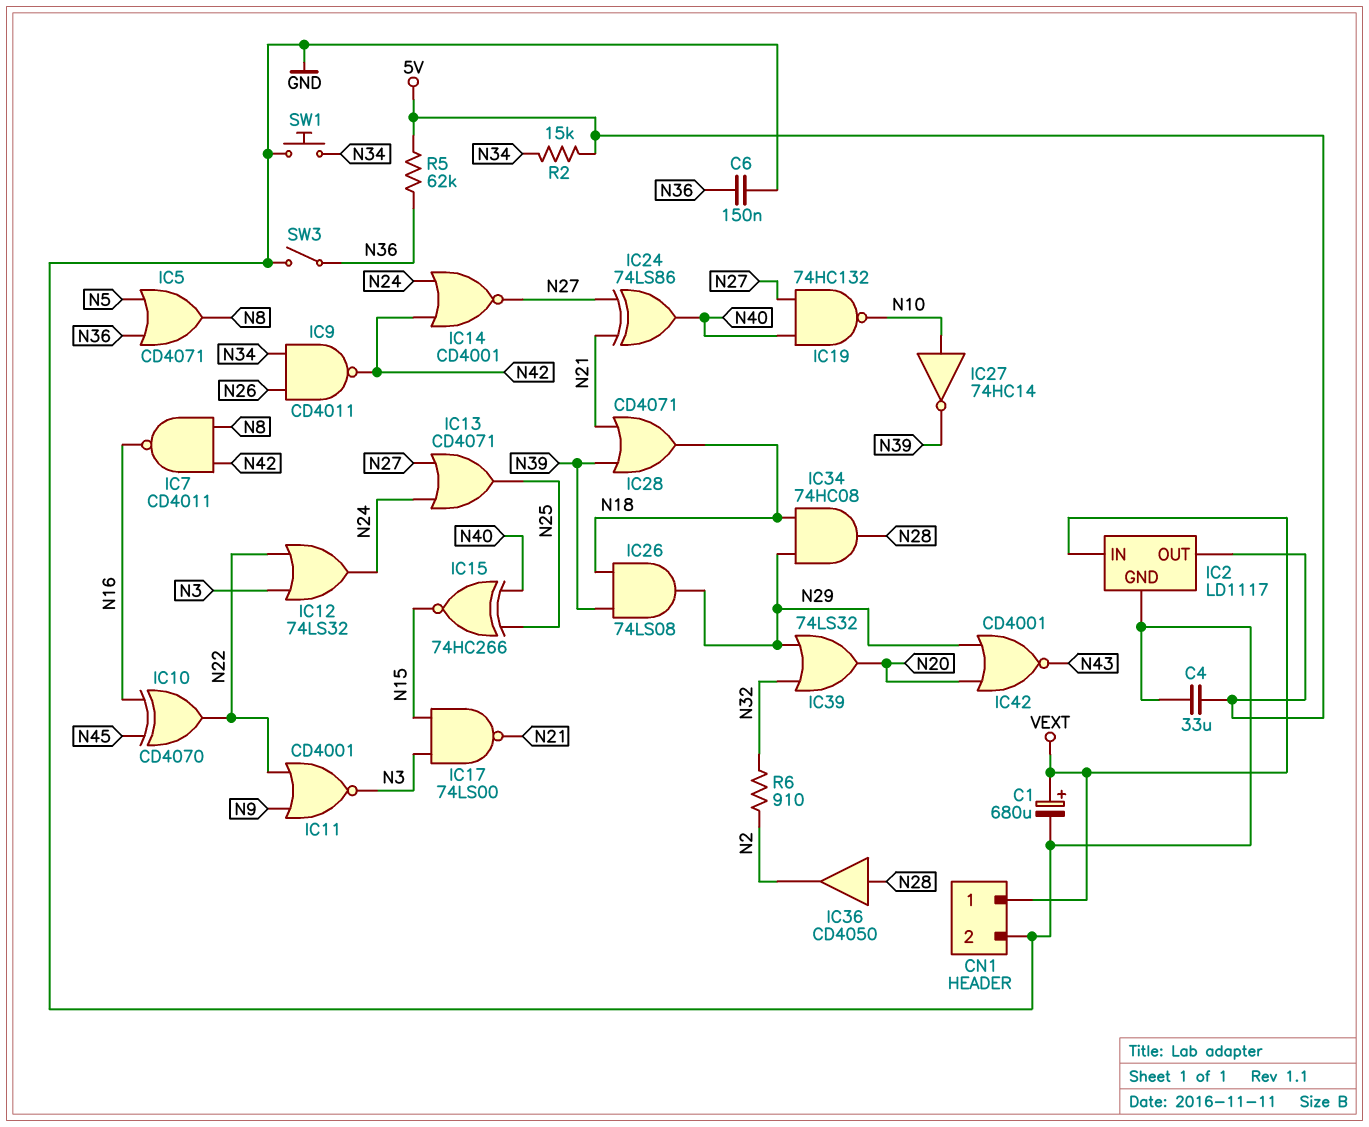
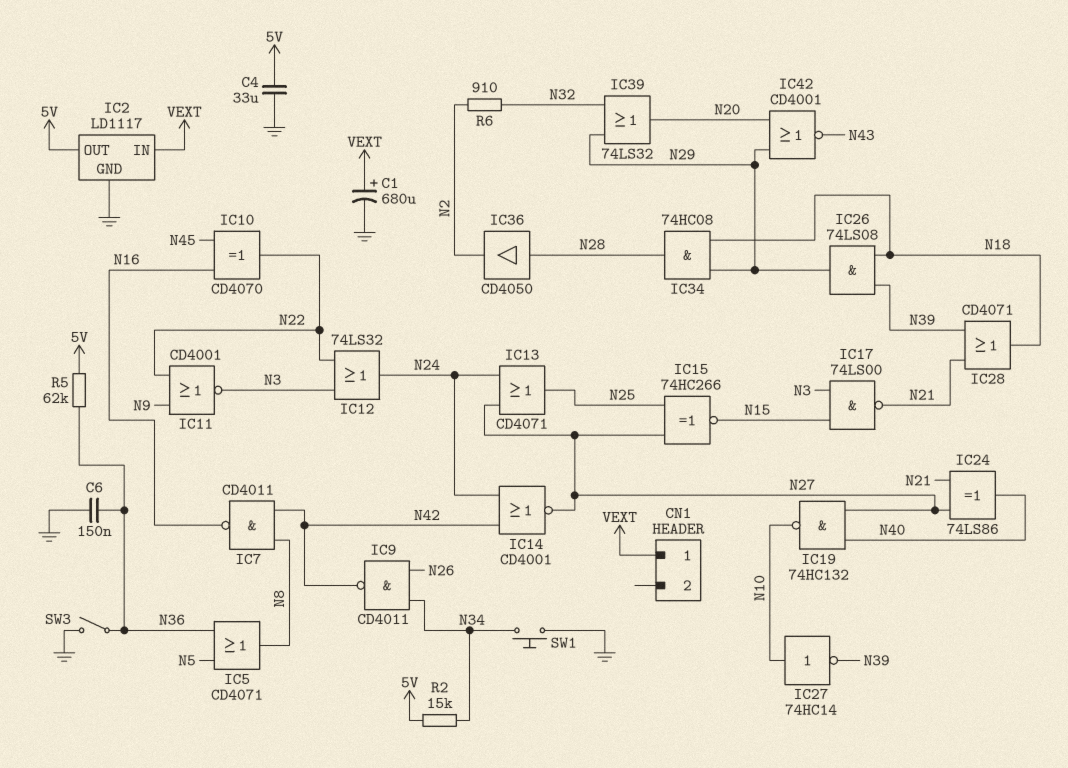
CN1 pin 2: GND -> none
IC15: XNOR 74HC266 (in N25, in N40, out N15) -> XNOR 74HC266 (in N25, in N27, out N15)

